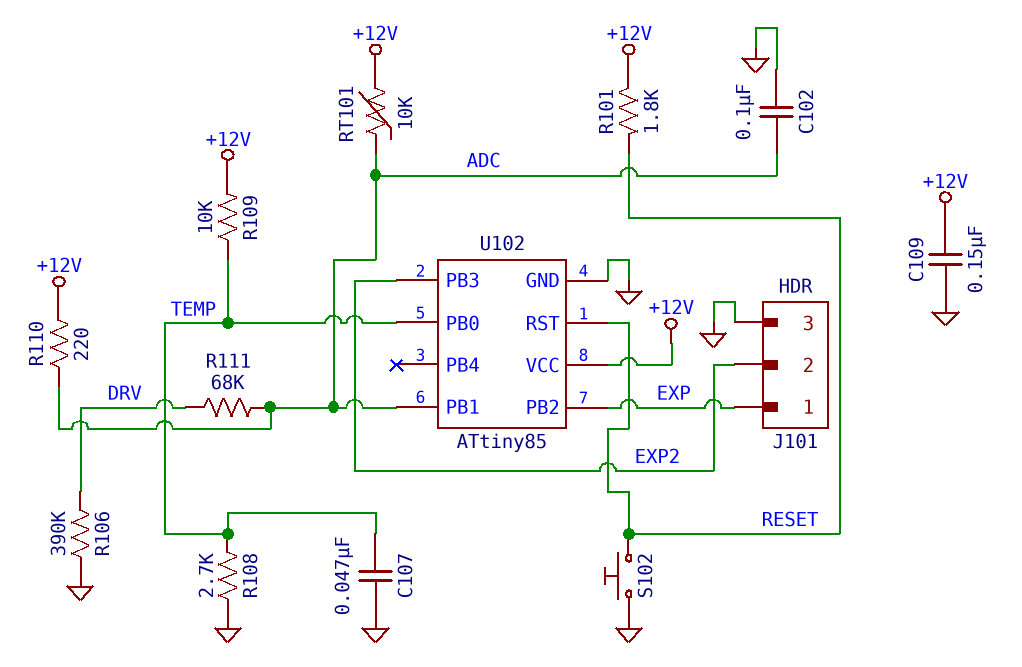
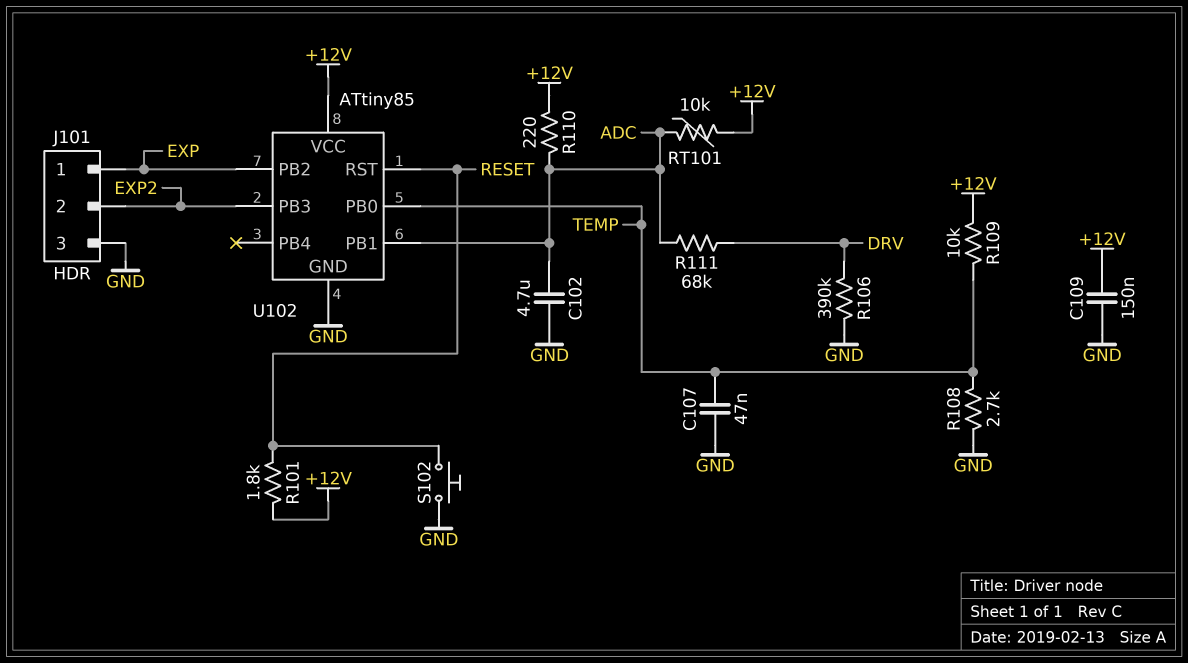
C102: 100nF (ADC, GND) -> 4.7uF (ADC, GND)

